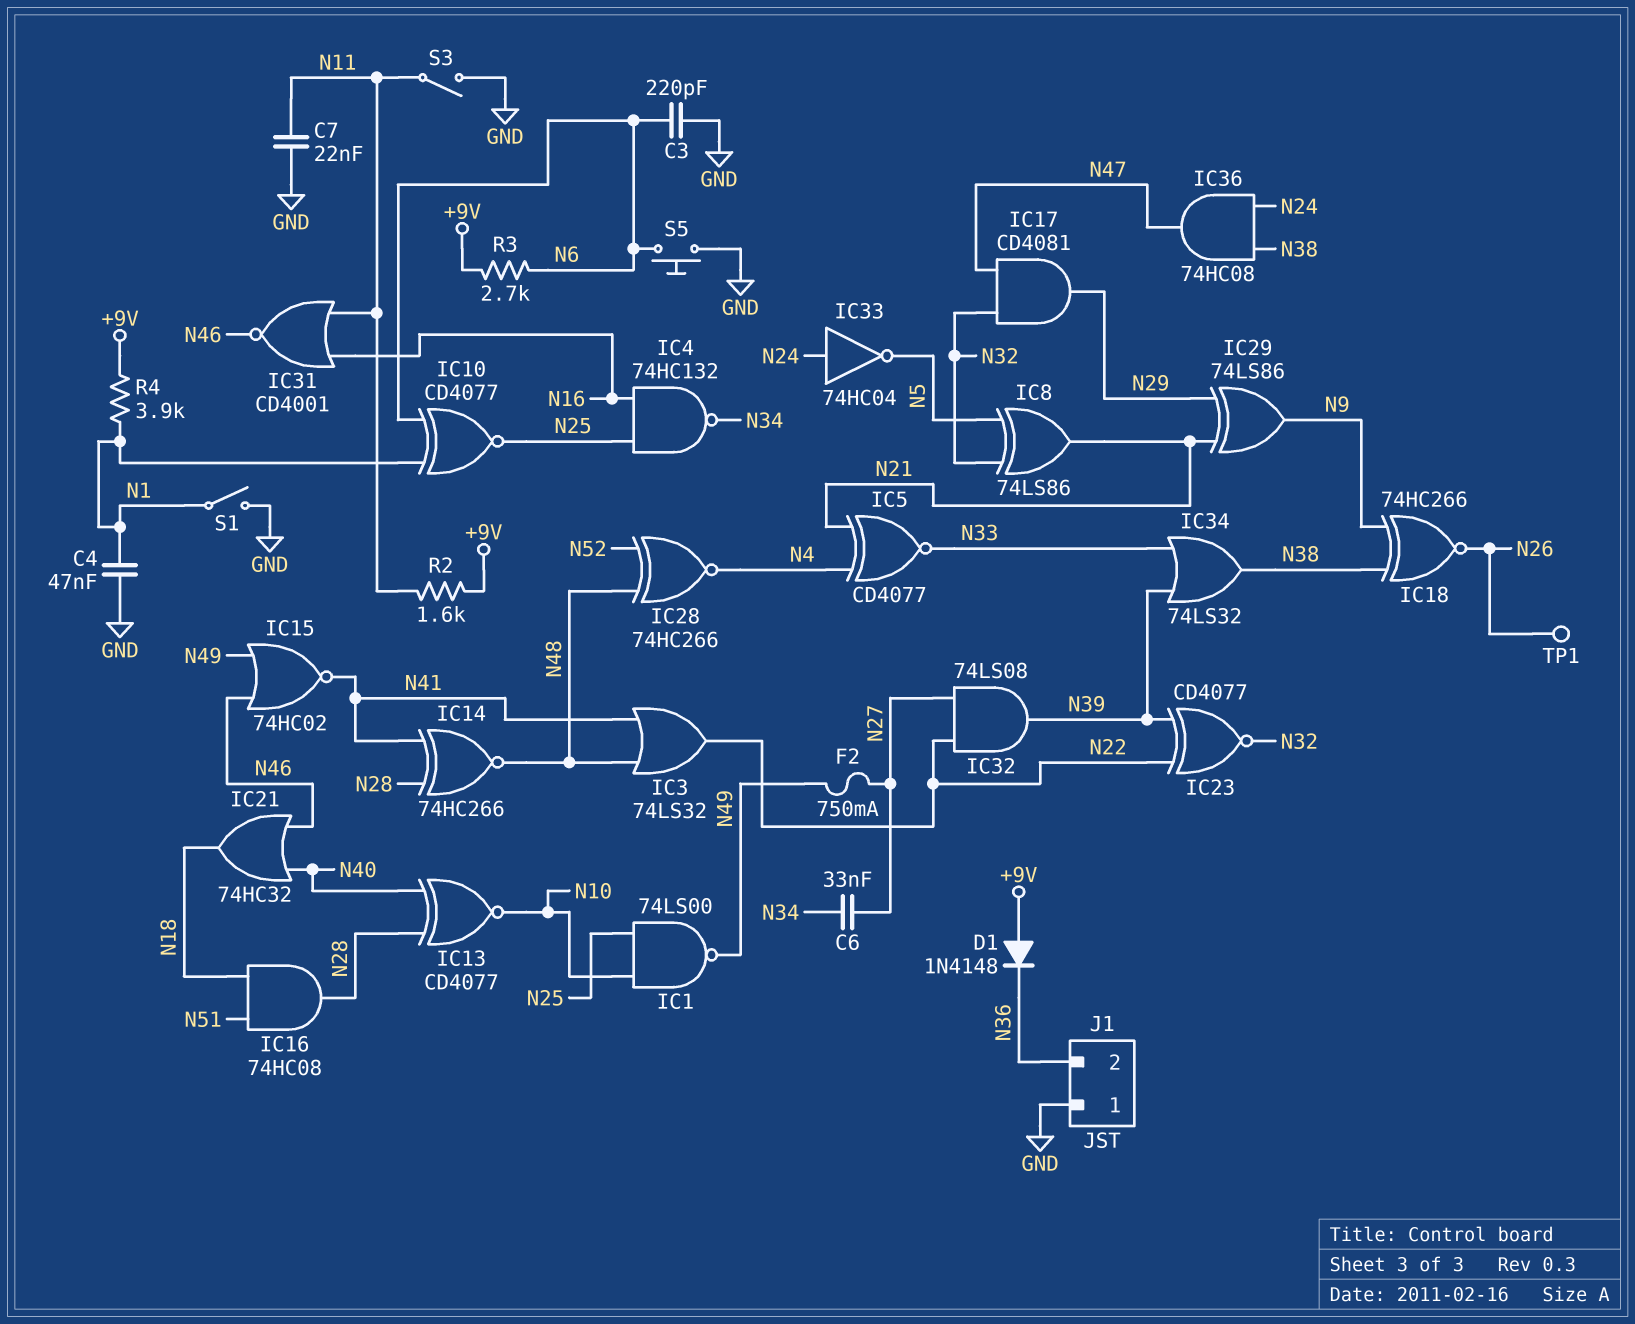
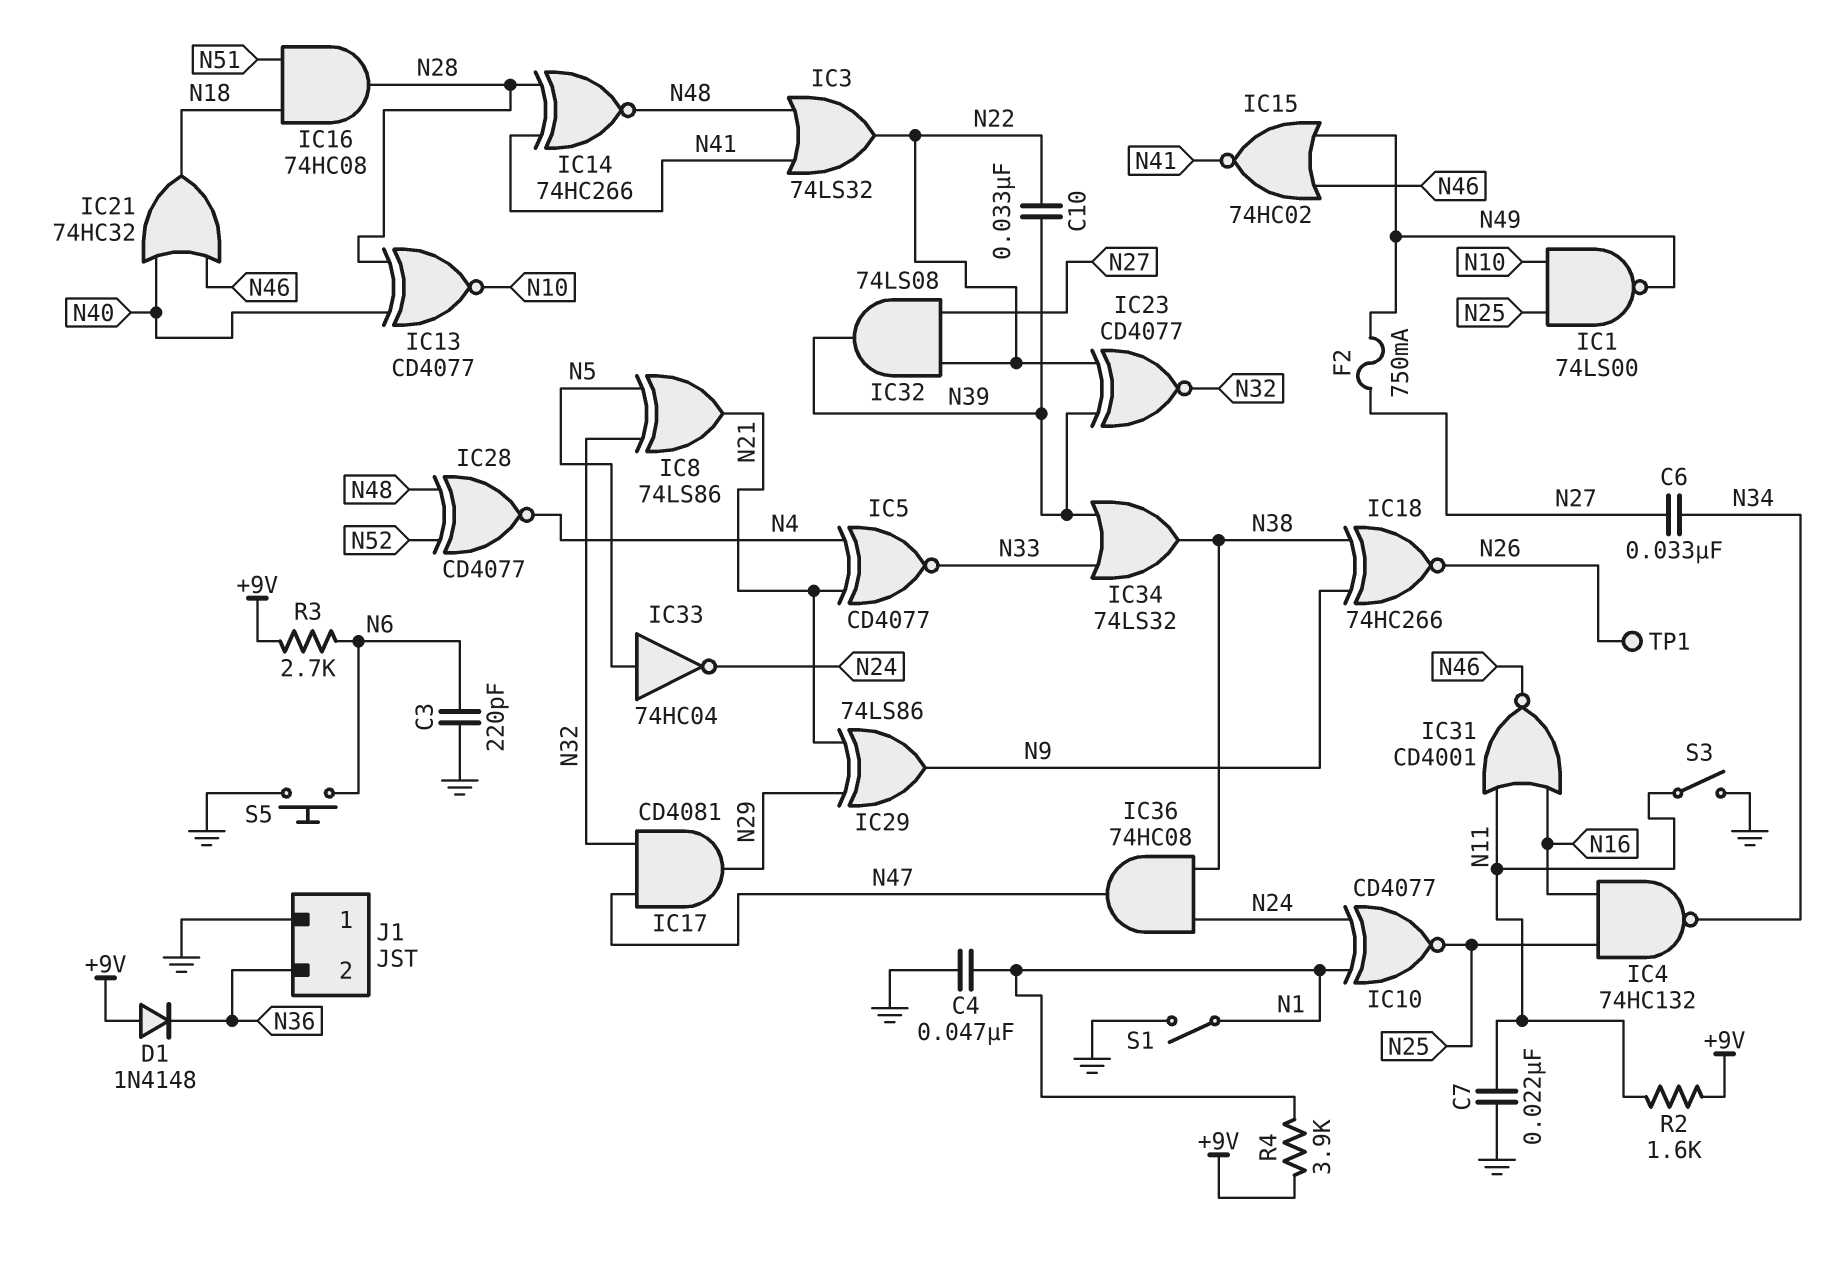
C10: none -> 33nF (N22, N39)
IC10: XNOR CD4077 (in N1, in N6, out N25) -> XNOR CD4077 (in N1, in N24, out N25)
IC28: XNOR 74HC266 (in N48, in N52, out N4) -> XNOR CD4077 (in N48, in N52, out N4)
IC33: NOT 74HC04 (in N24, out N5) -> NOT 74HC04 (in N5, out N24)

